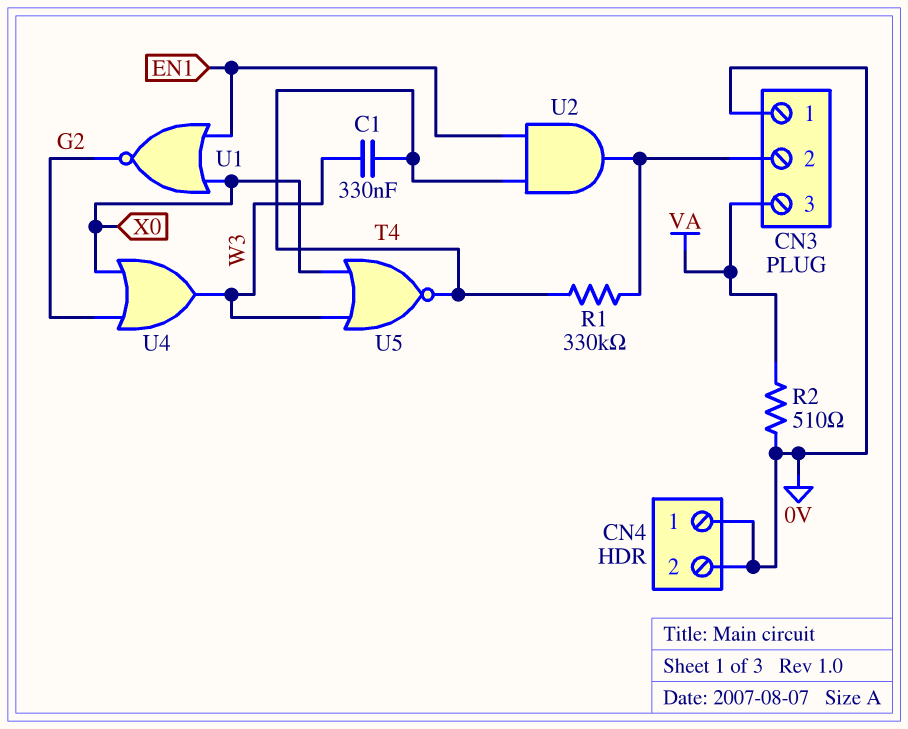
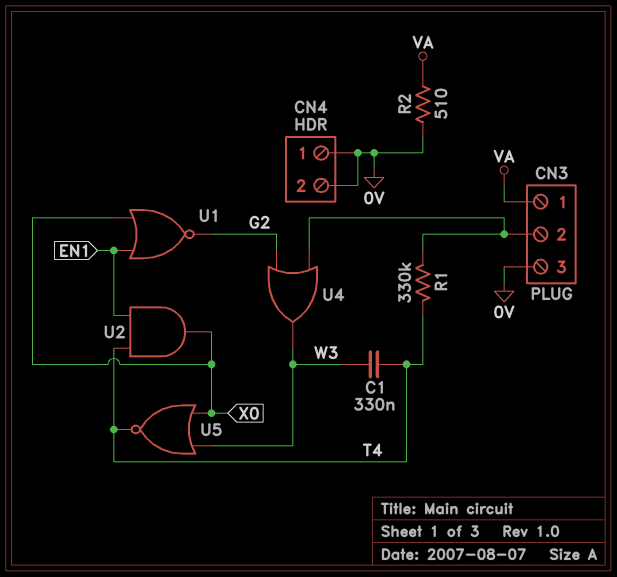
CN3 pin 1: 0V -> VA
CN3 pin 3: VA -> 0V
U2: AND (in EN1, in T4, out CN3/2) -> AND (in EN1, in T4, out X0)
U4: OR (in G2, in X0, out W3) -> OR (in CN3/2, in G2, out W3)

